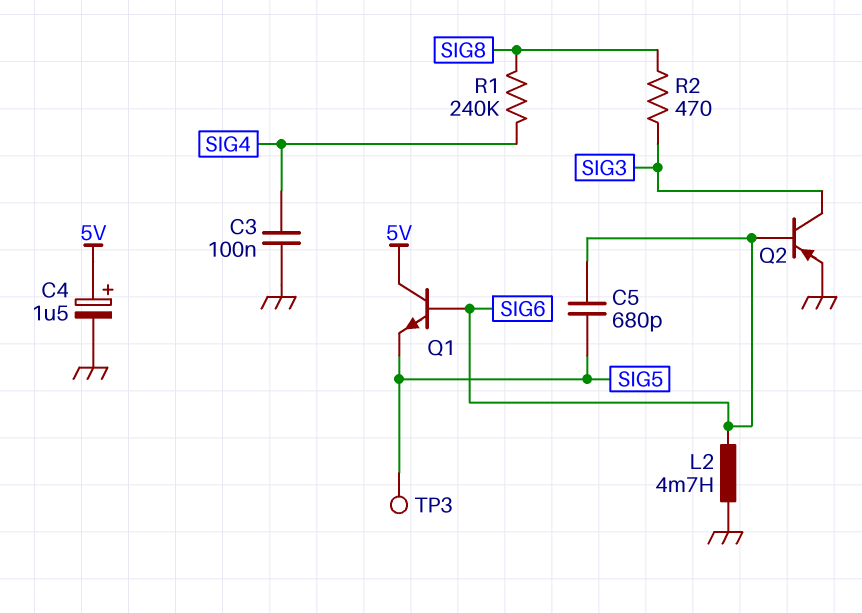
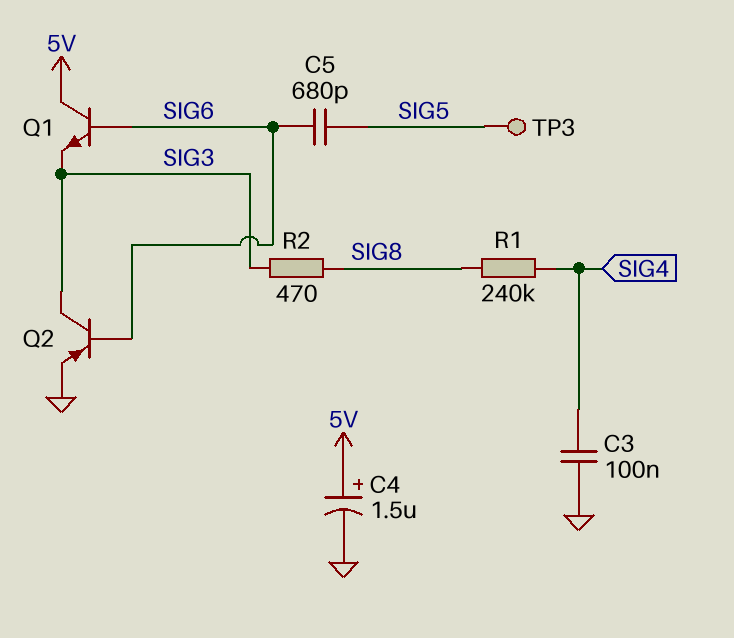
L2: 4.7mH (GND, SIG6) -> none
Q1: NPN (B SIG6, C 5V, E SIG5) -> NPN (B SIG6, C 5V, E SIG3)

